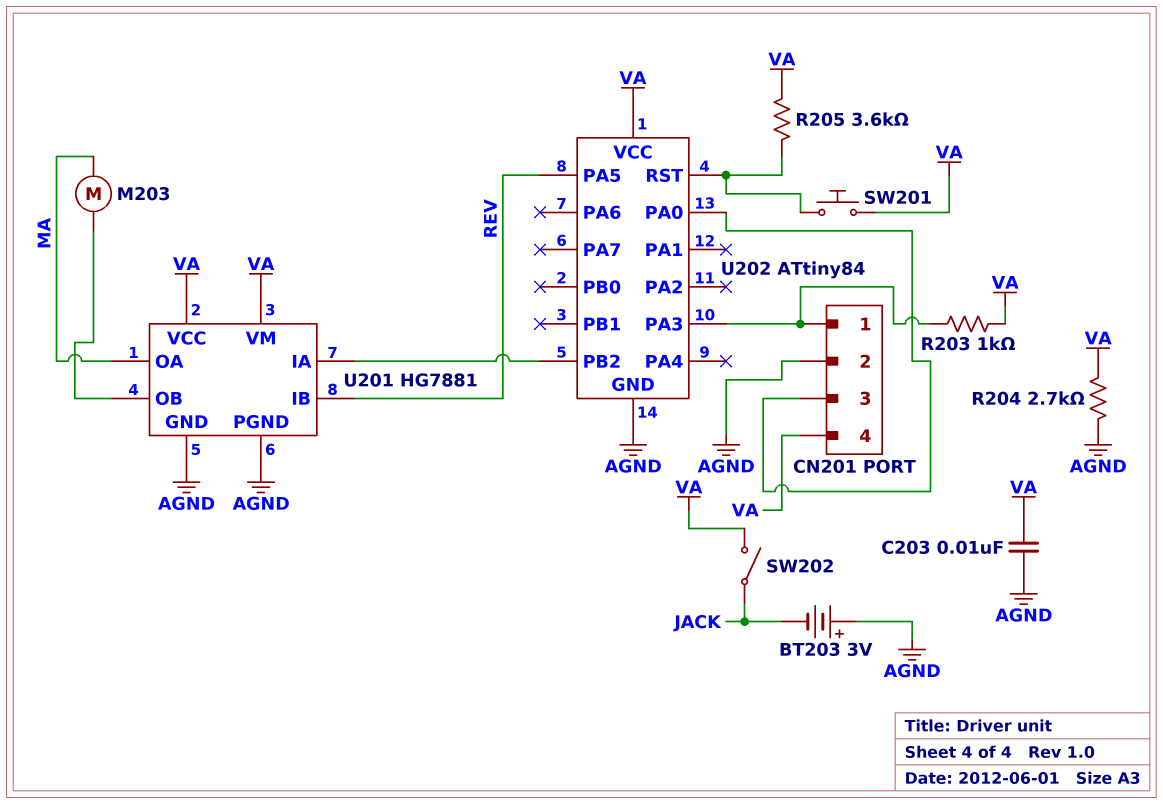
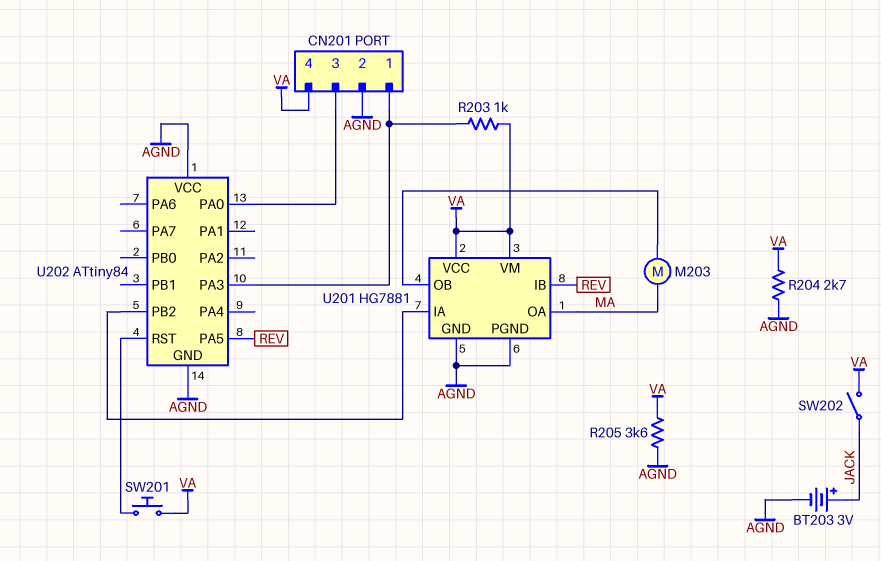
BT203: 3V (plus AGND, minus JACK) -> 3V (plus JACK, minus AGND)
C203: 10nF (AGND, VA) -> none
R205: 3.6k (U202/RST, VA) -> 3.6k (AGND, VA)
U202 pin VCC: VA -> AGND

